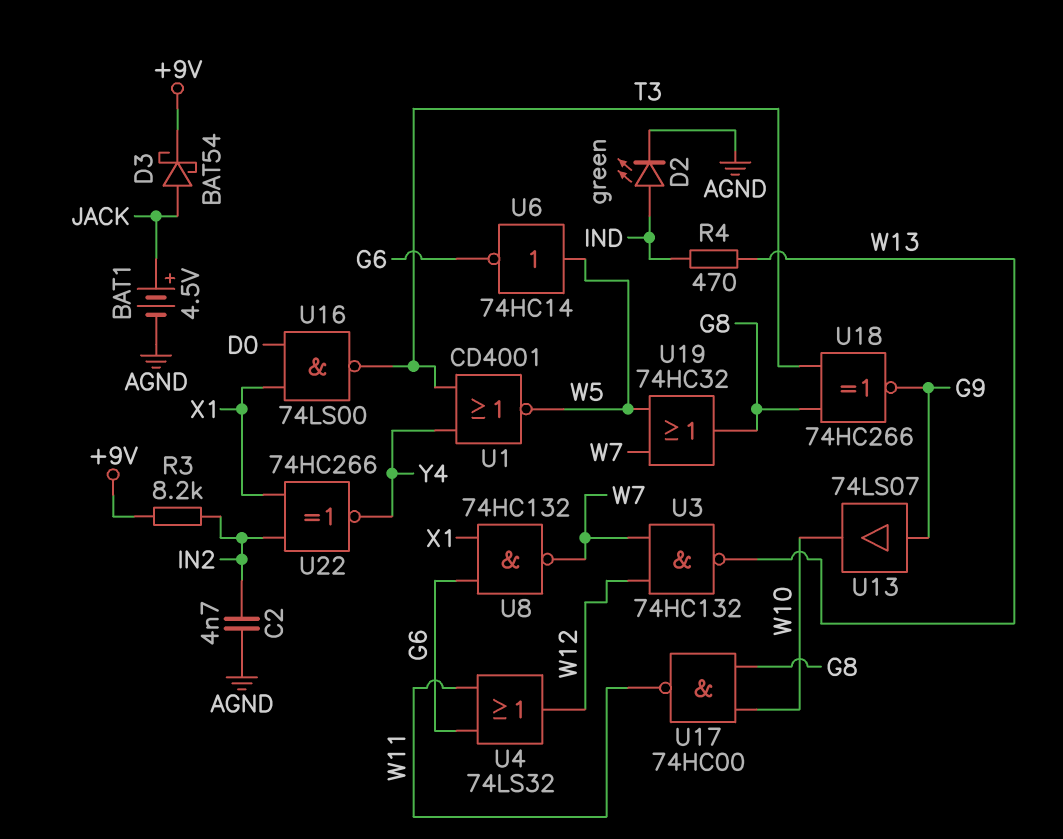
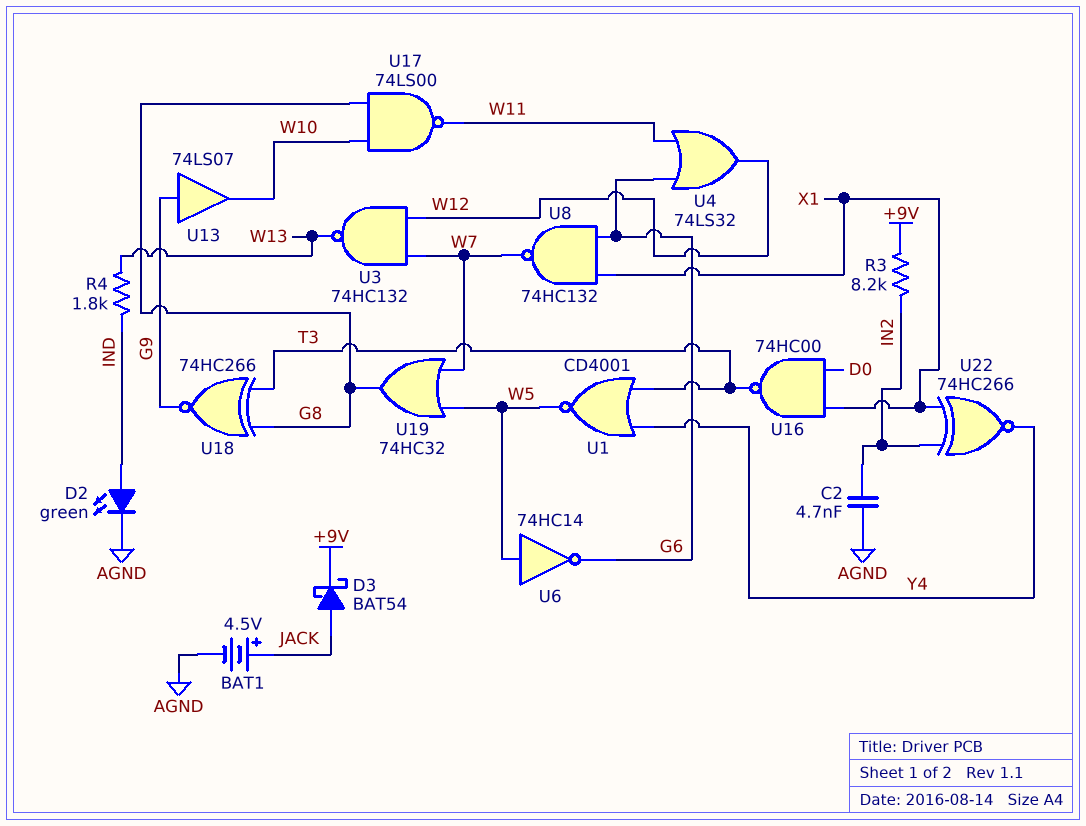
R4: 470 (IND, W13) -> 1.8k (IND, W13)
U16: NAND 74LS00 (in D0, in X1, out T3) -> NAND 74HC00 (in D0, in X1, out T3)
U17: NAND 74HC00 (in G8, in W10, out W11) -> NAND 74LS00 (in G8, in W10, out W11)

